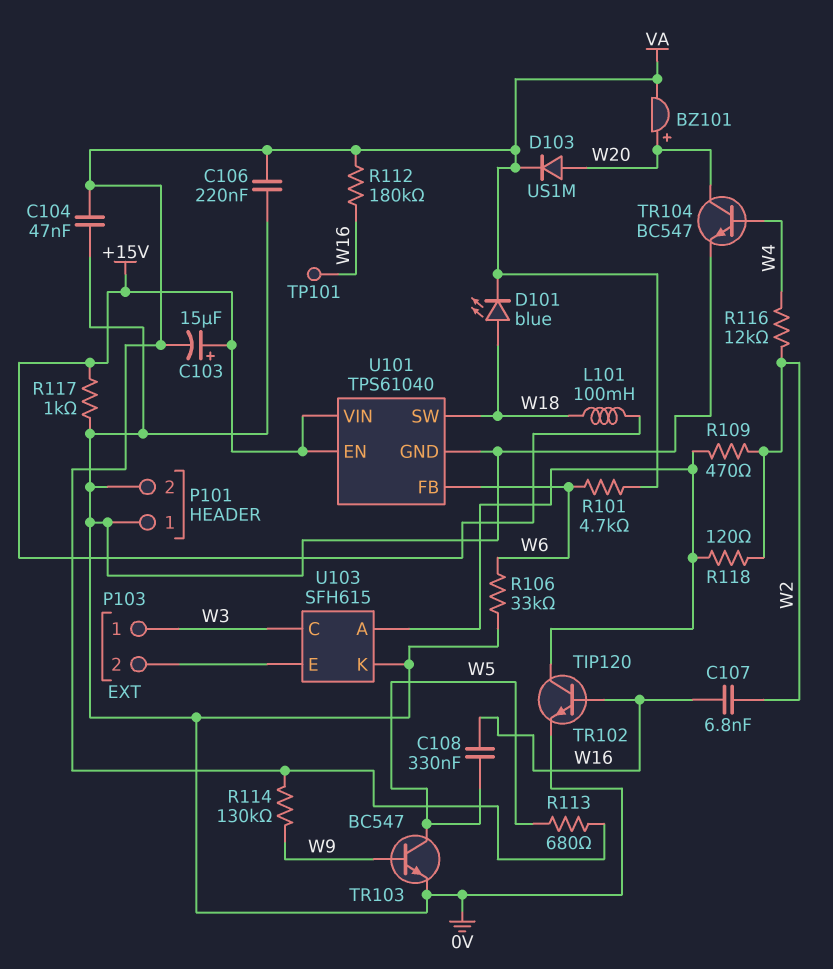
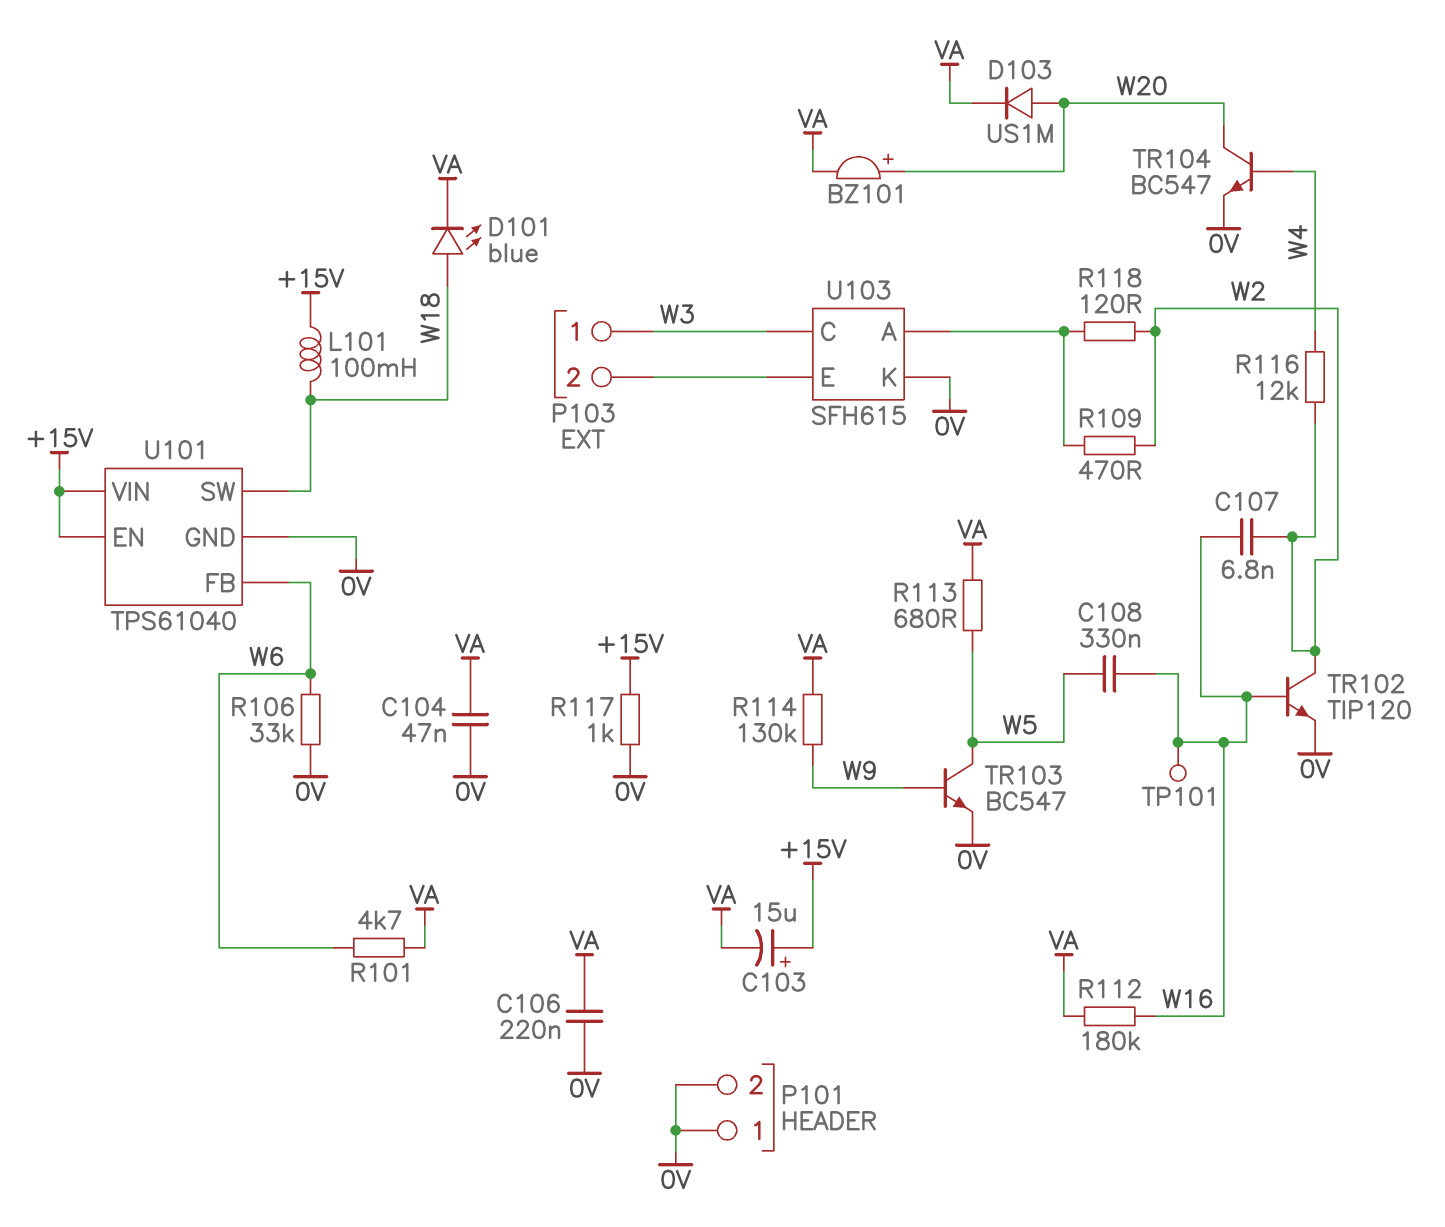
TR102: NPN TIP120 (B W16, C U103/A, E 0V) -> NPN TIP120 (B W16, C W2, E 0V)

